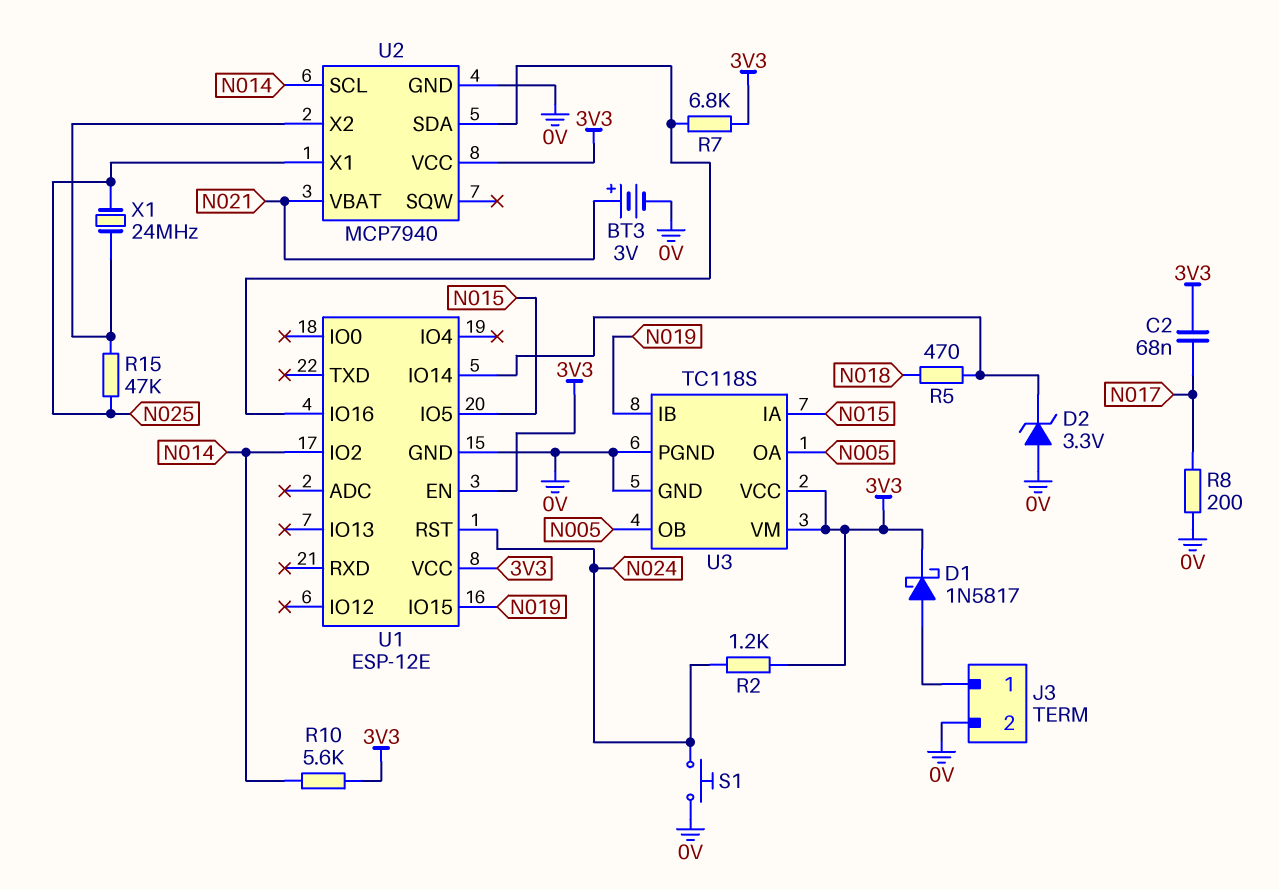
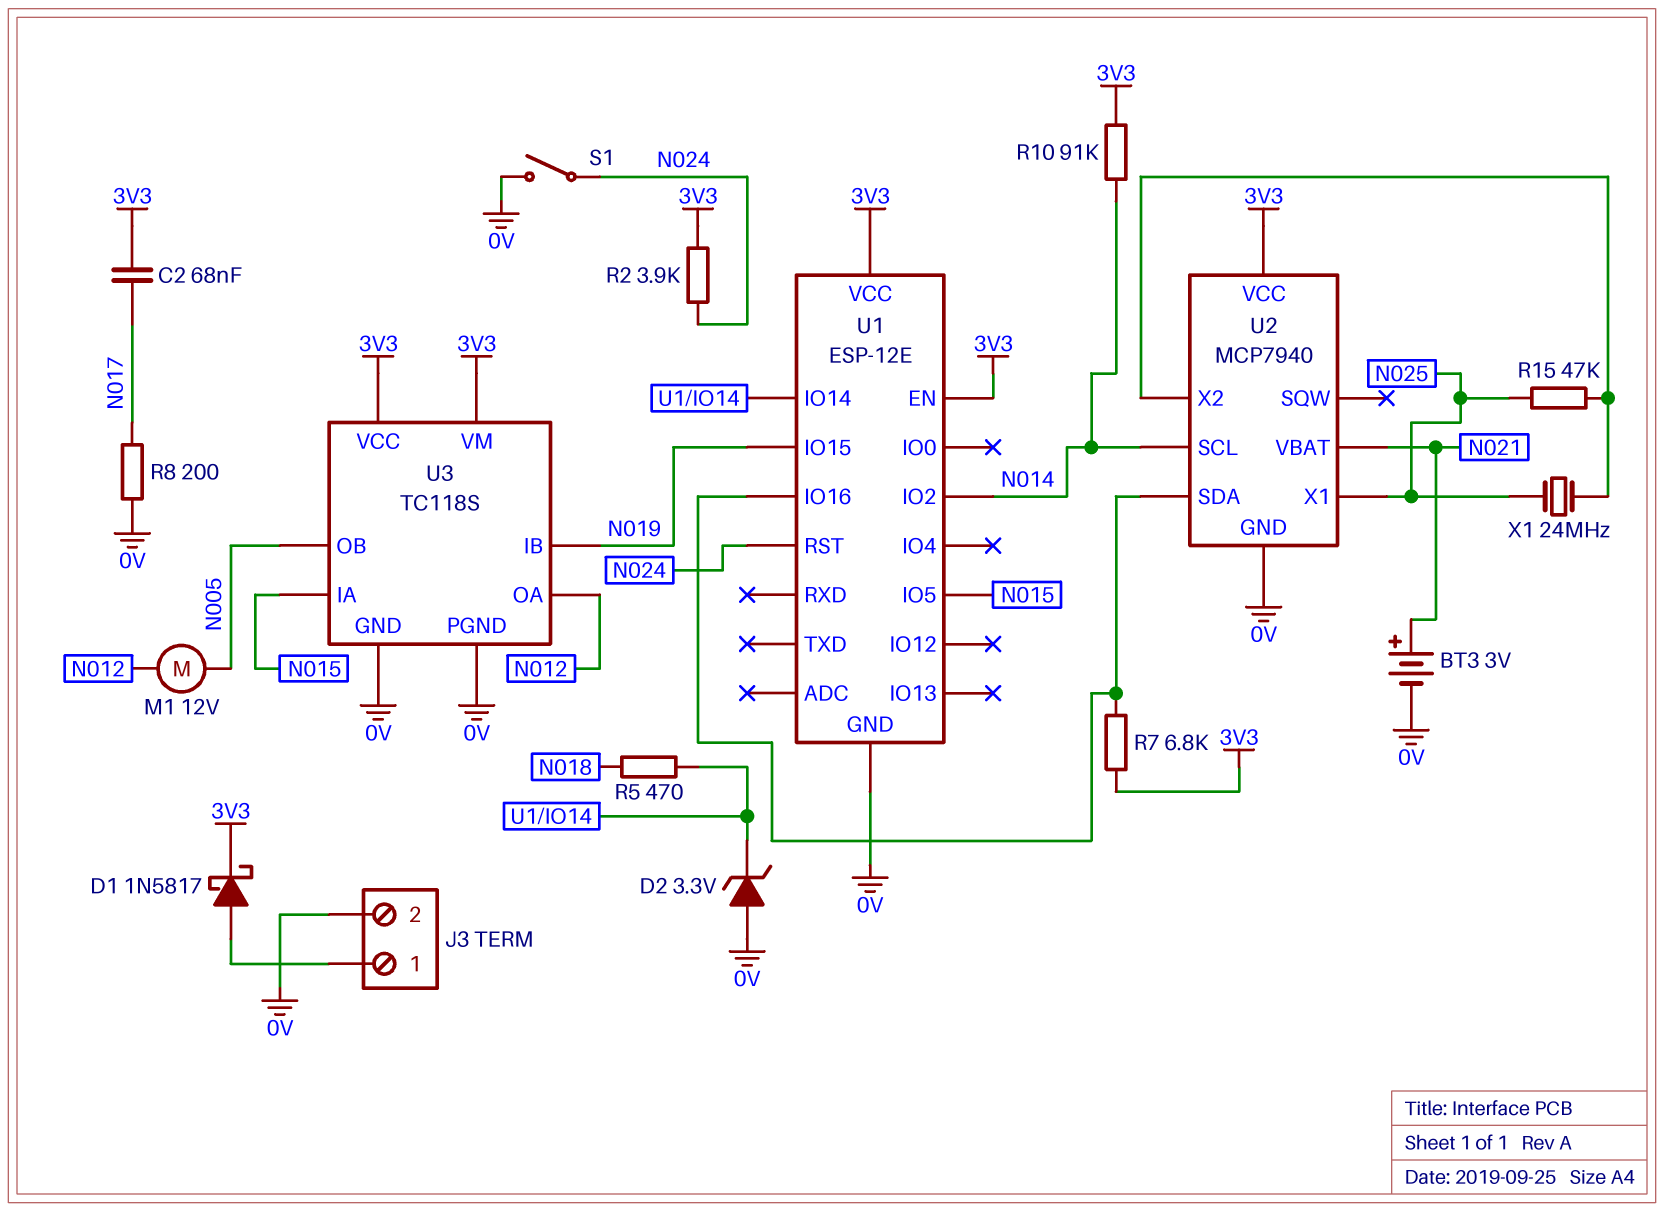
M1: none -> motor 12V (N005, N012)
R2: 1.2k (3V3, N024) -> 3.9k (3V3, N024)
R10: 5.6k (3V3, N014) -> 91k (3V3, N014)
S1: button (0V, N024) -> switch (0V, N024)
U3 pin OA: N005 -> N012

